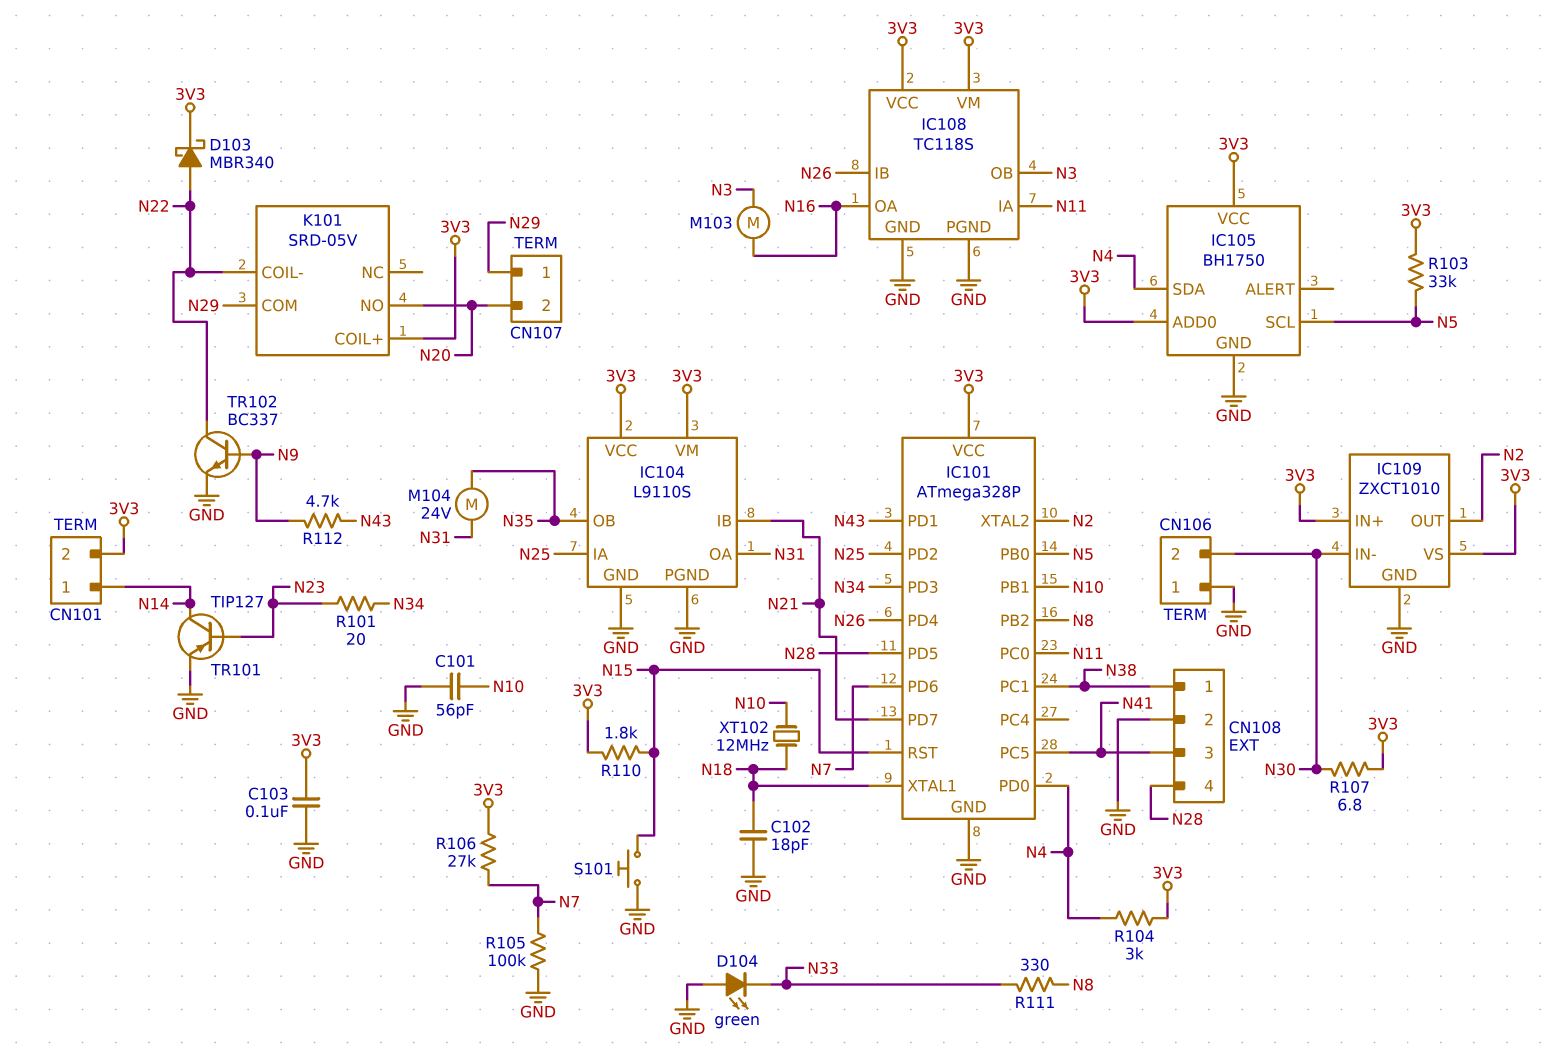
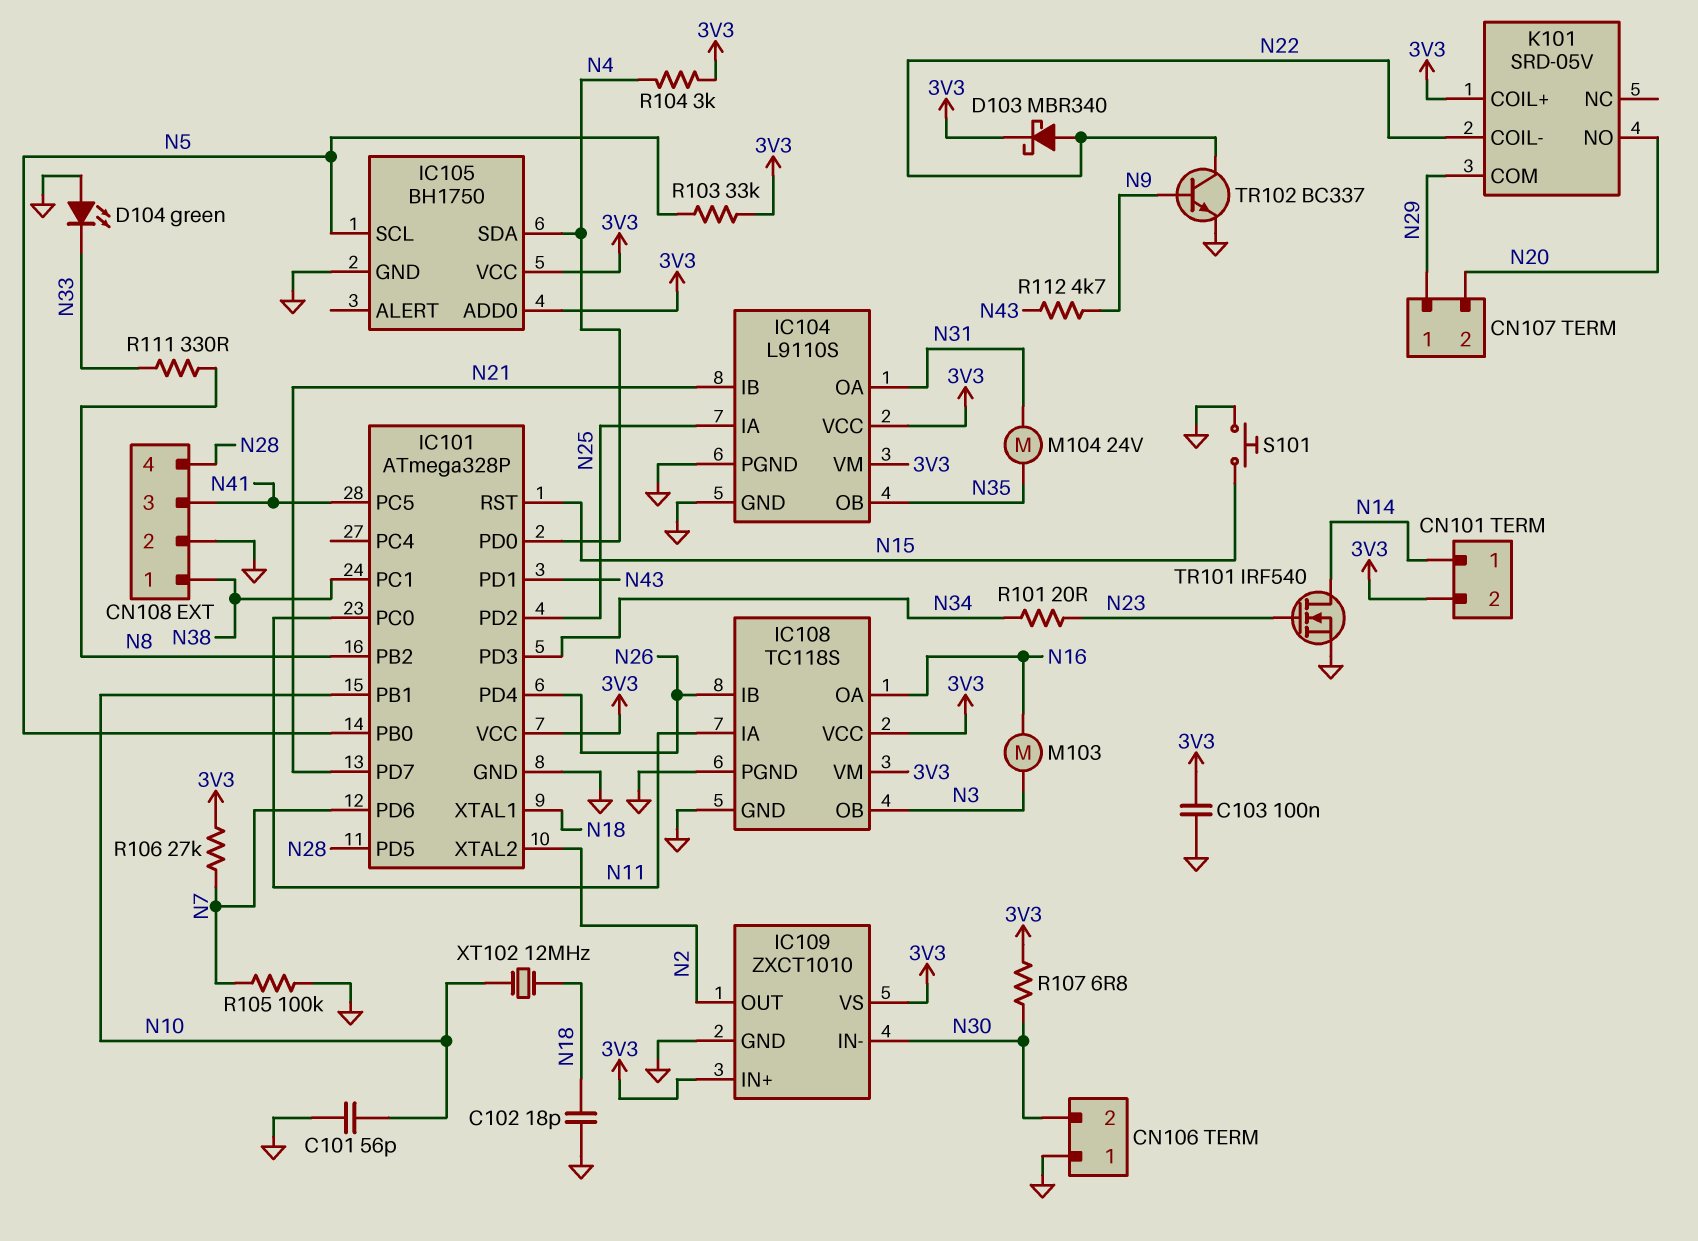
R110: 1.8k (3V3, N15) -> none
TR101: PNP TIP127 (B N23, C N14, E GND) -> NMOS IRF540 (G N23, D N14, S GND)

